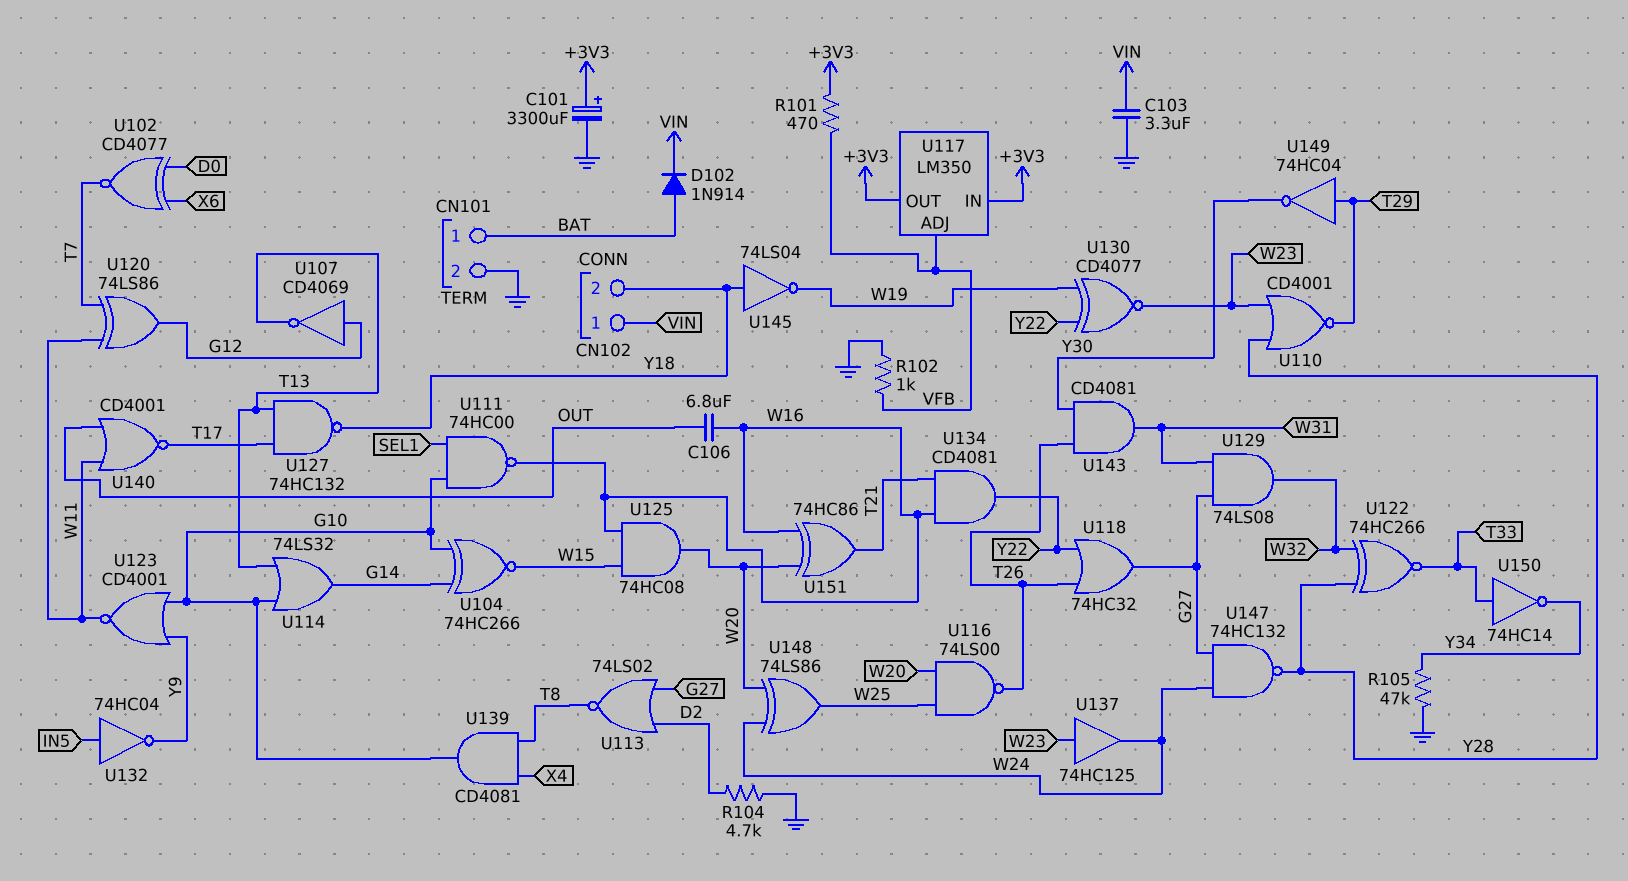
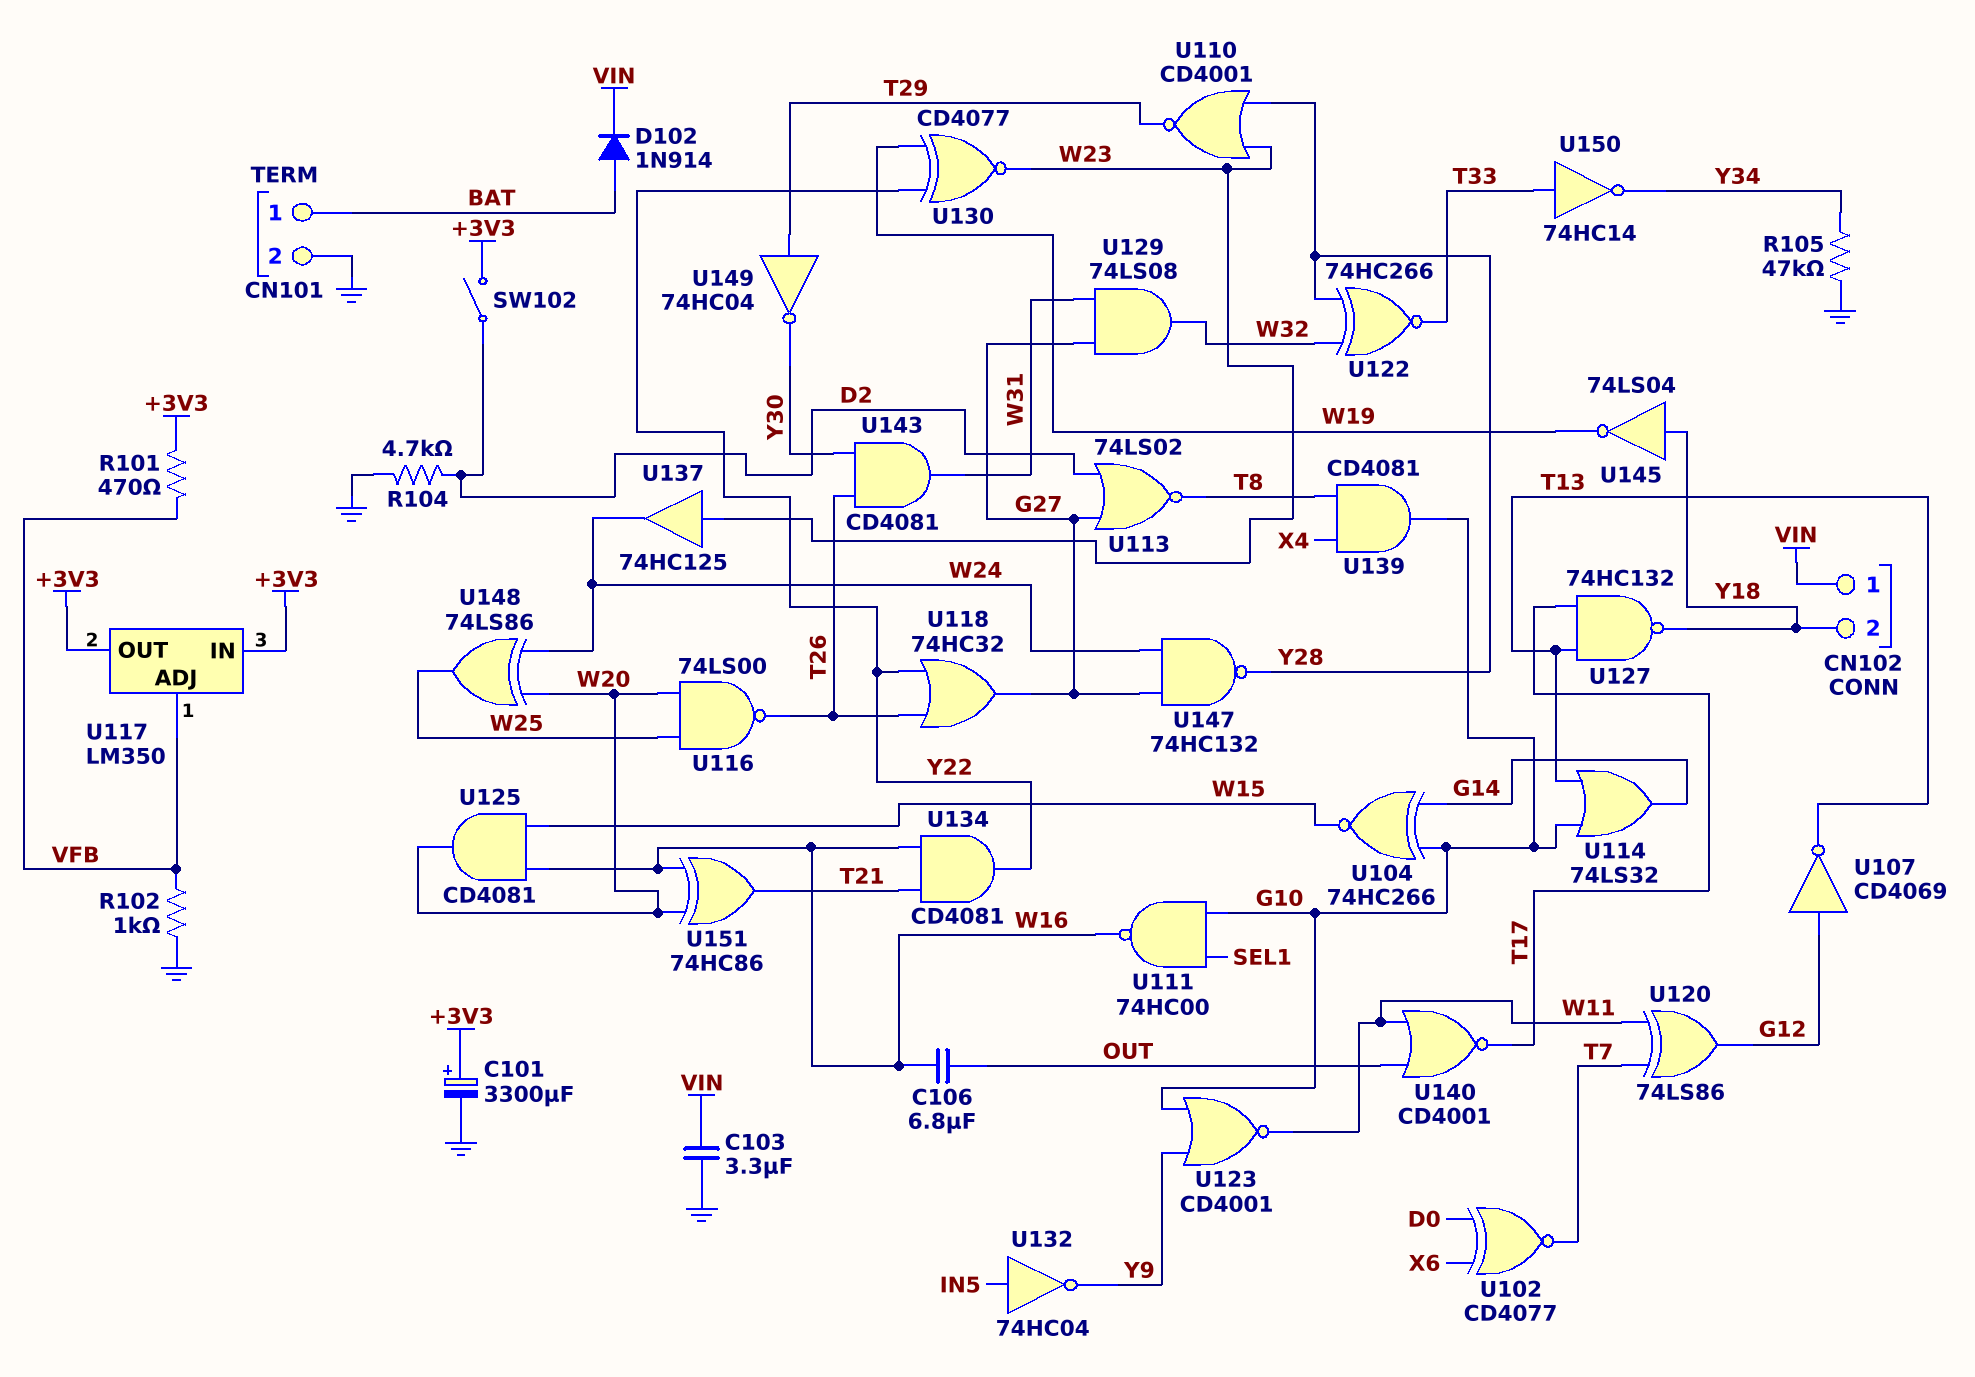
SW102: none -> switch (+3V3, D2)
U125: AND 74HC08 (in W15, in W16, out W20) -> AND CD4081 (in W15, in W16, out W20)

